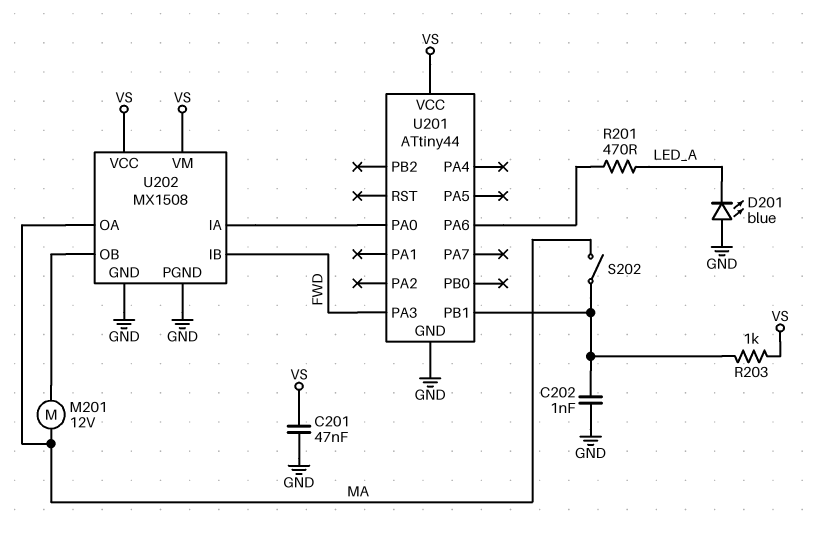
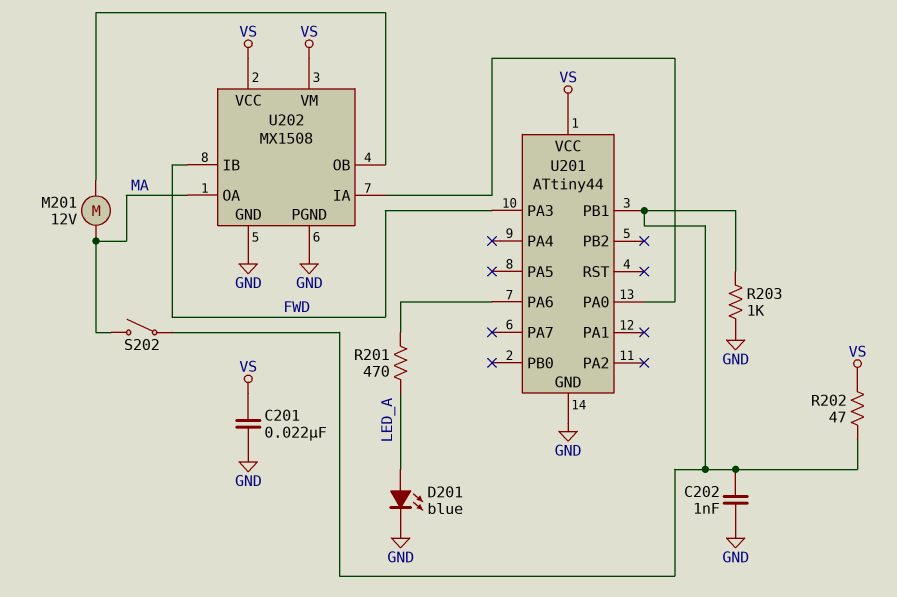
C201: 47nF (GND, VS) -> 22nF (GND, VS)
D201: LED blue (A GND, K LED_A) -> LED blue (A LED_A, K GND)
R202: none -> 47 (U201/PB1, VS)
R203: 1k (U201/PB1, VS) -> 1k (GND, U201/PB1)

